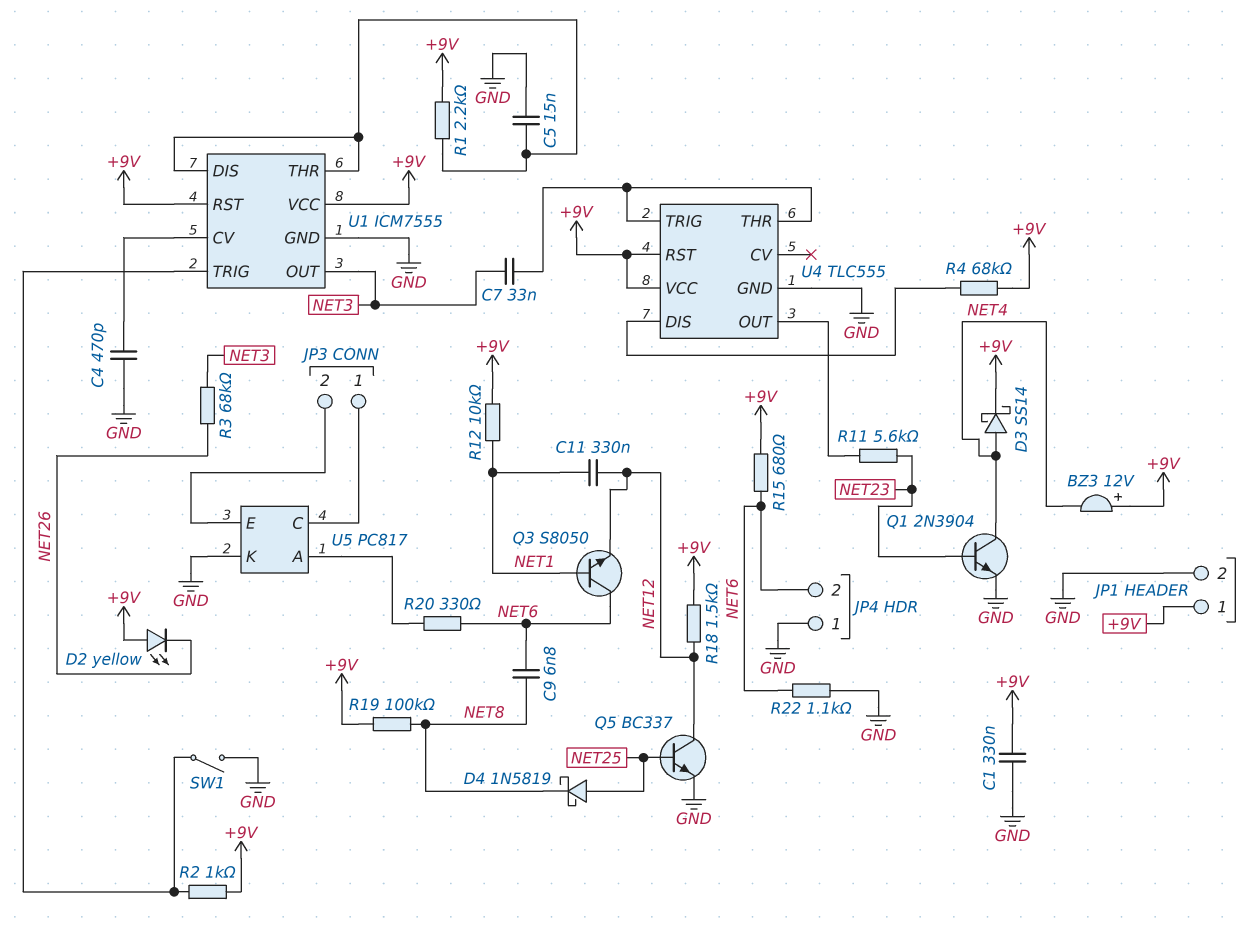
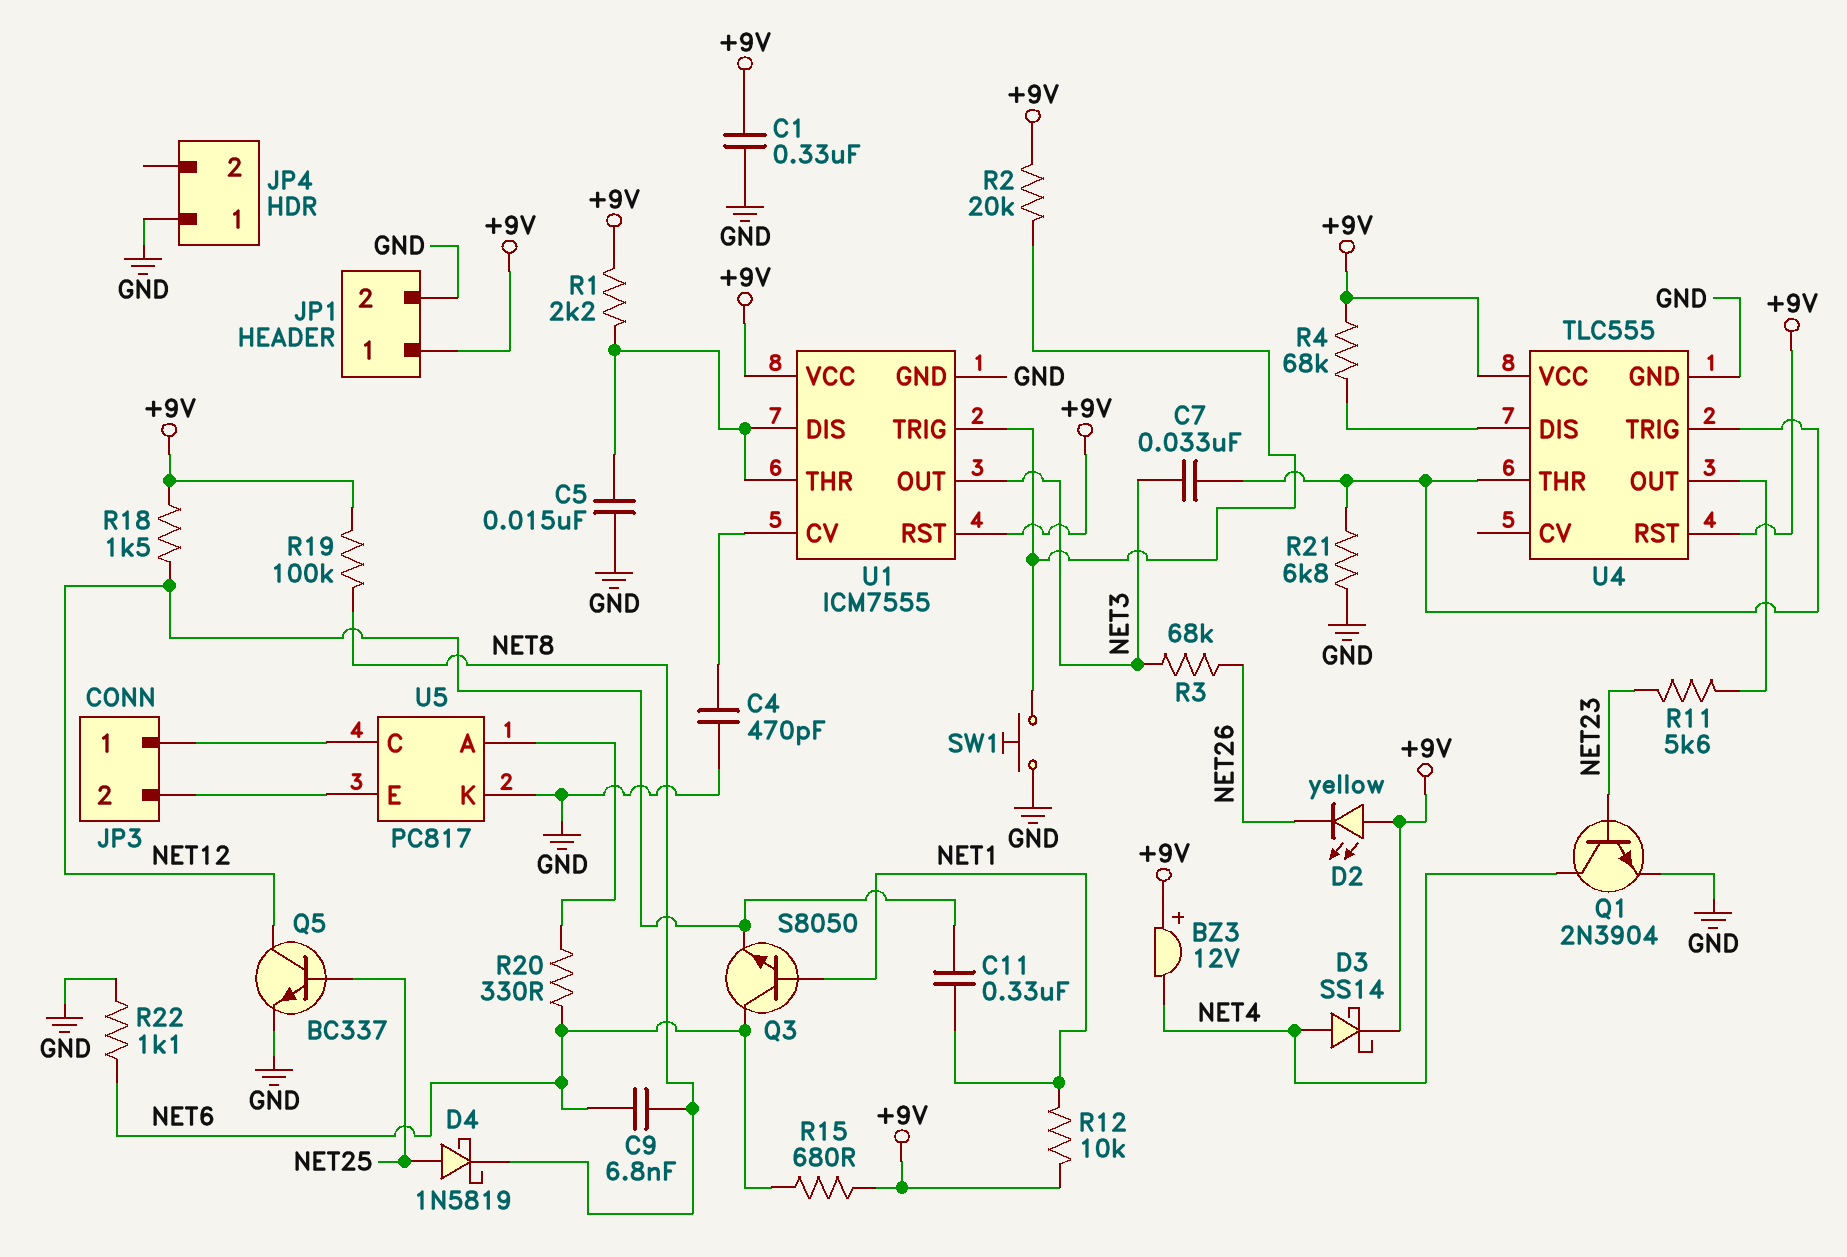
JP4 pin 2: NET6 -> none
R2: 1k (+9V, U1/TRIG) -> 20k (+9V, U1/TRIG)
R21: none -> 6.8k (GND, U4/THR)
SW1: switch (GND, U1/TRIG) -> button (GND, U1/TRIG)

